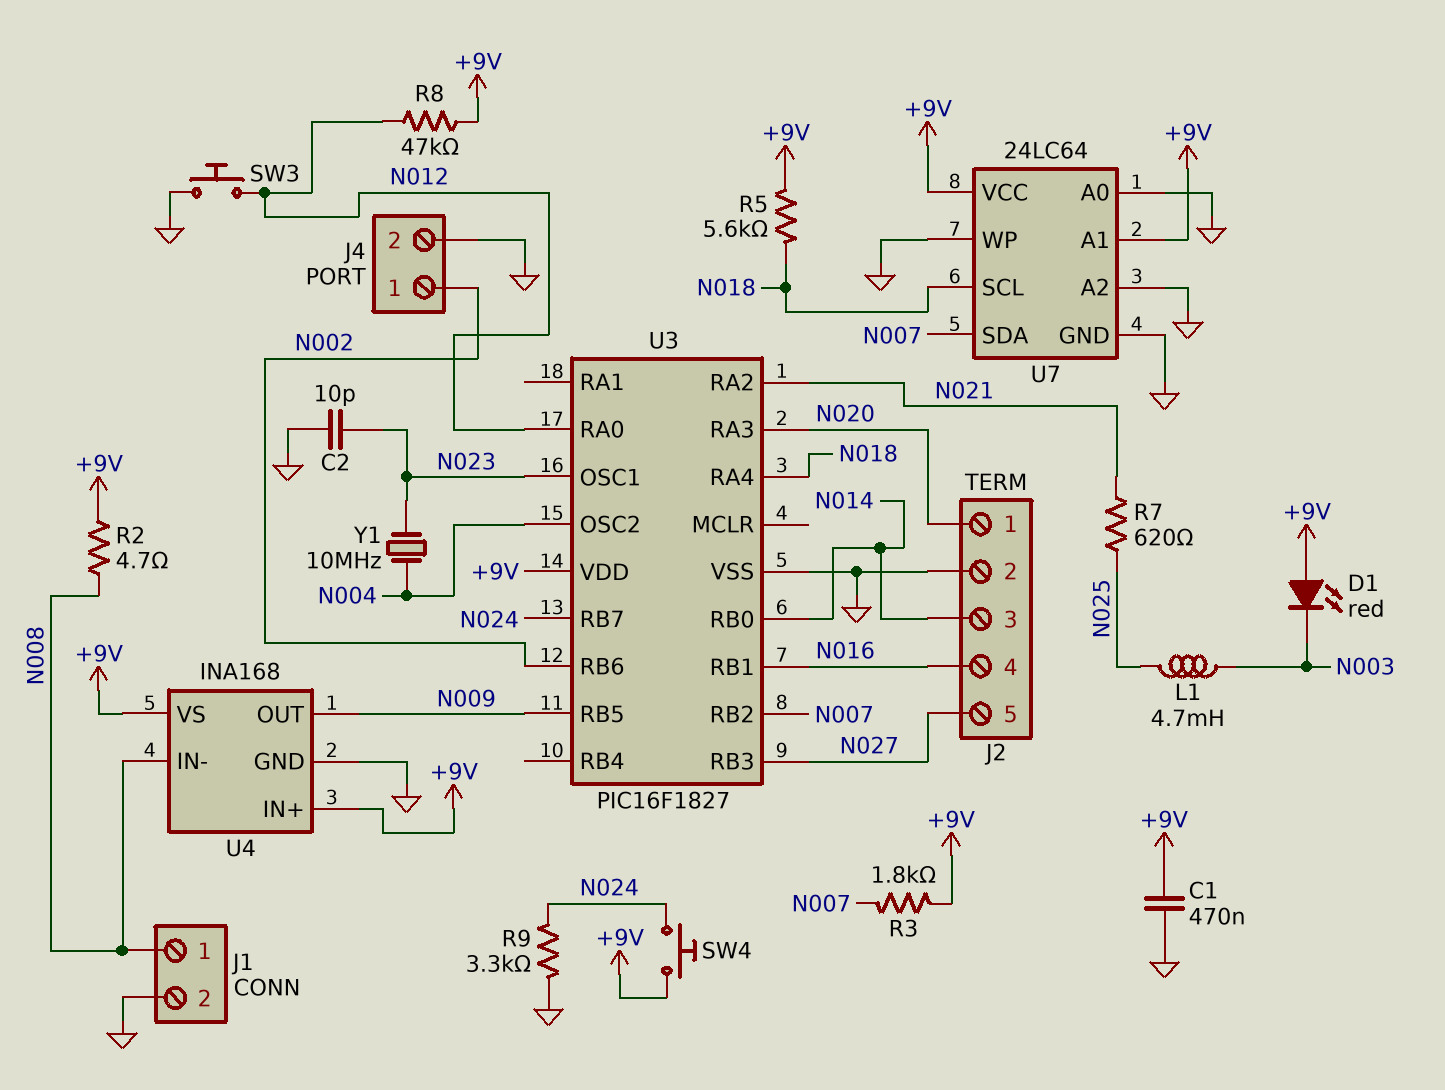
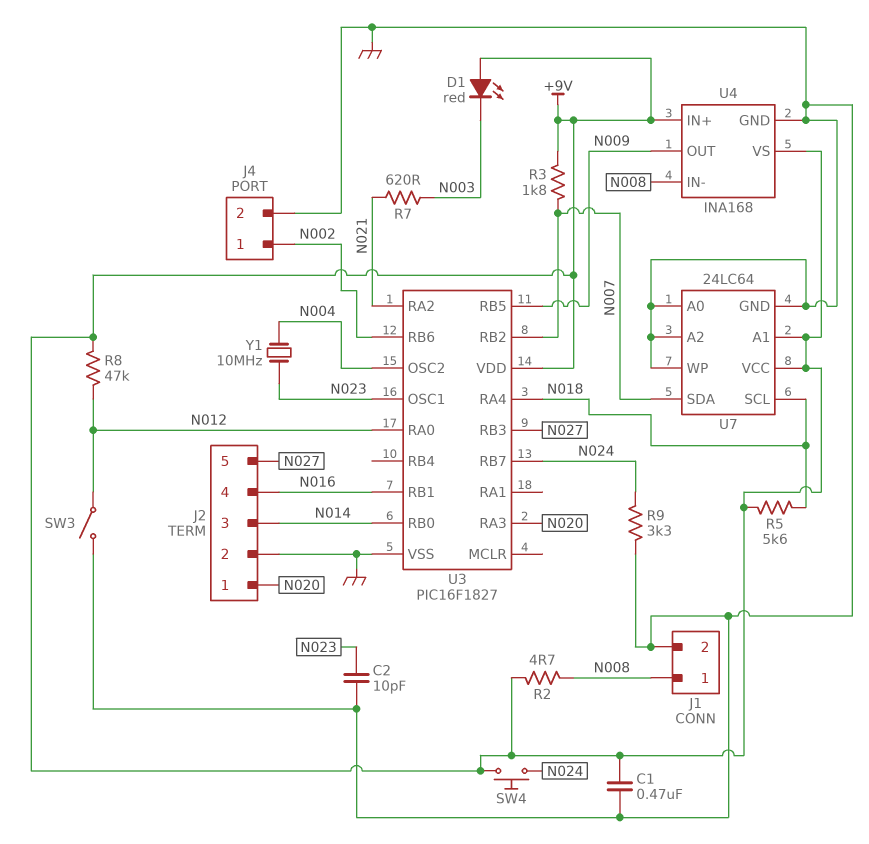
L1: 4.7mH (N003, N025) -> none
R7: 620 (N021, N025) -> 620 (N003, N021)
SW3: button (GND, N012) -> switch (GND, N012)

